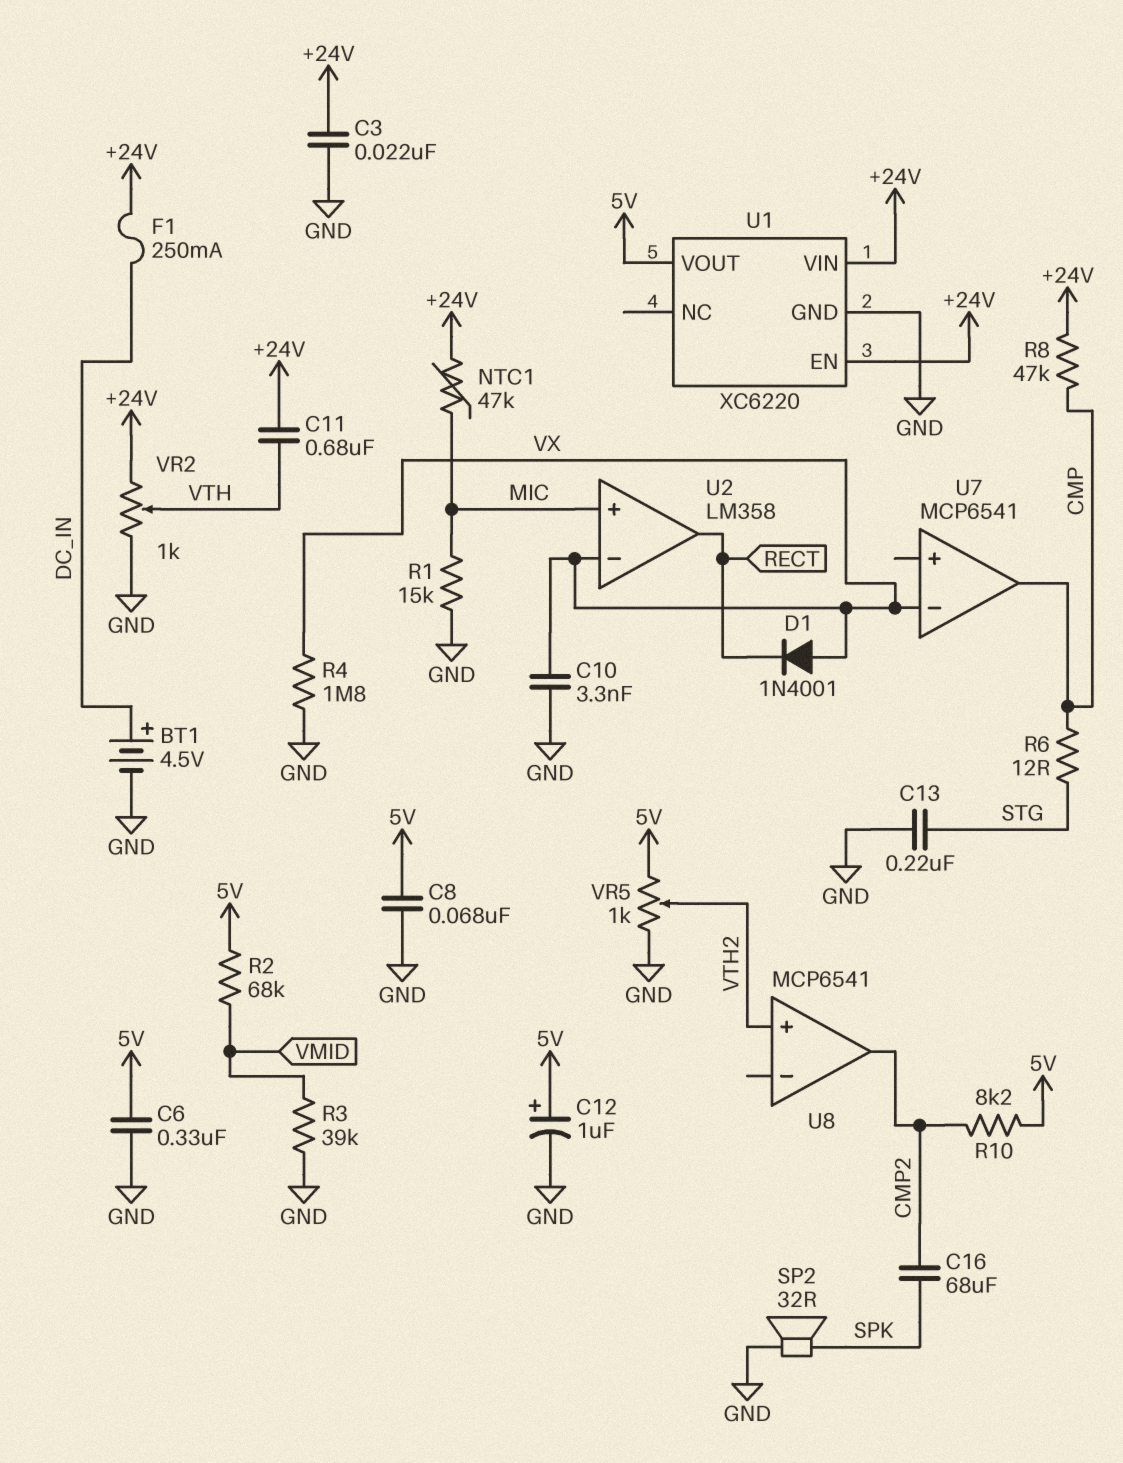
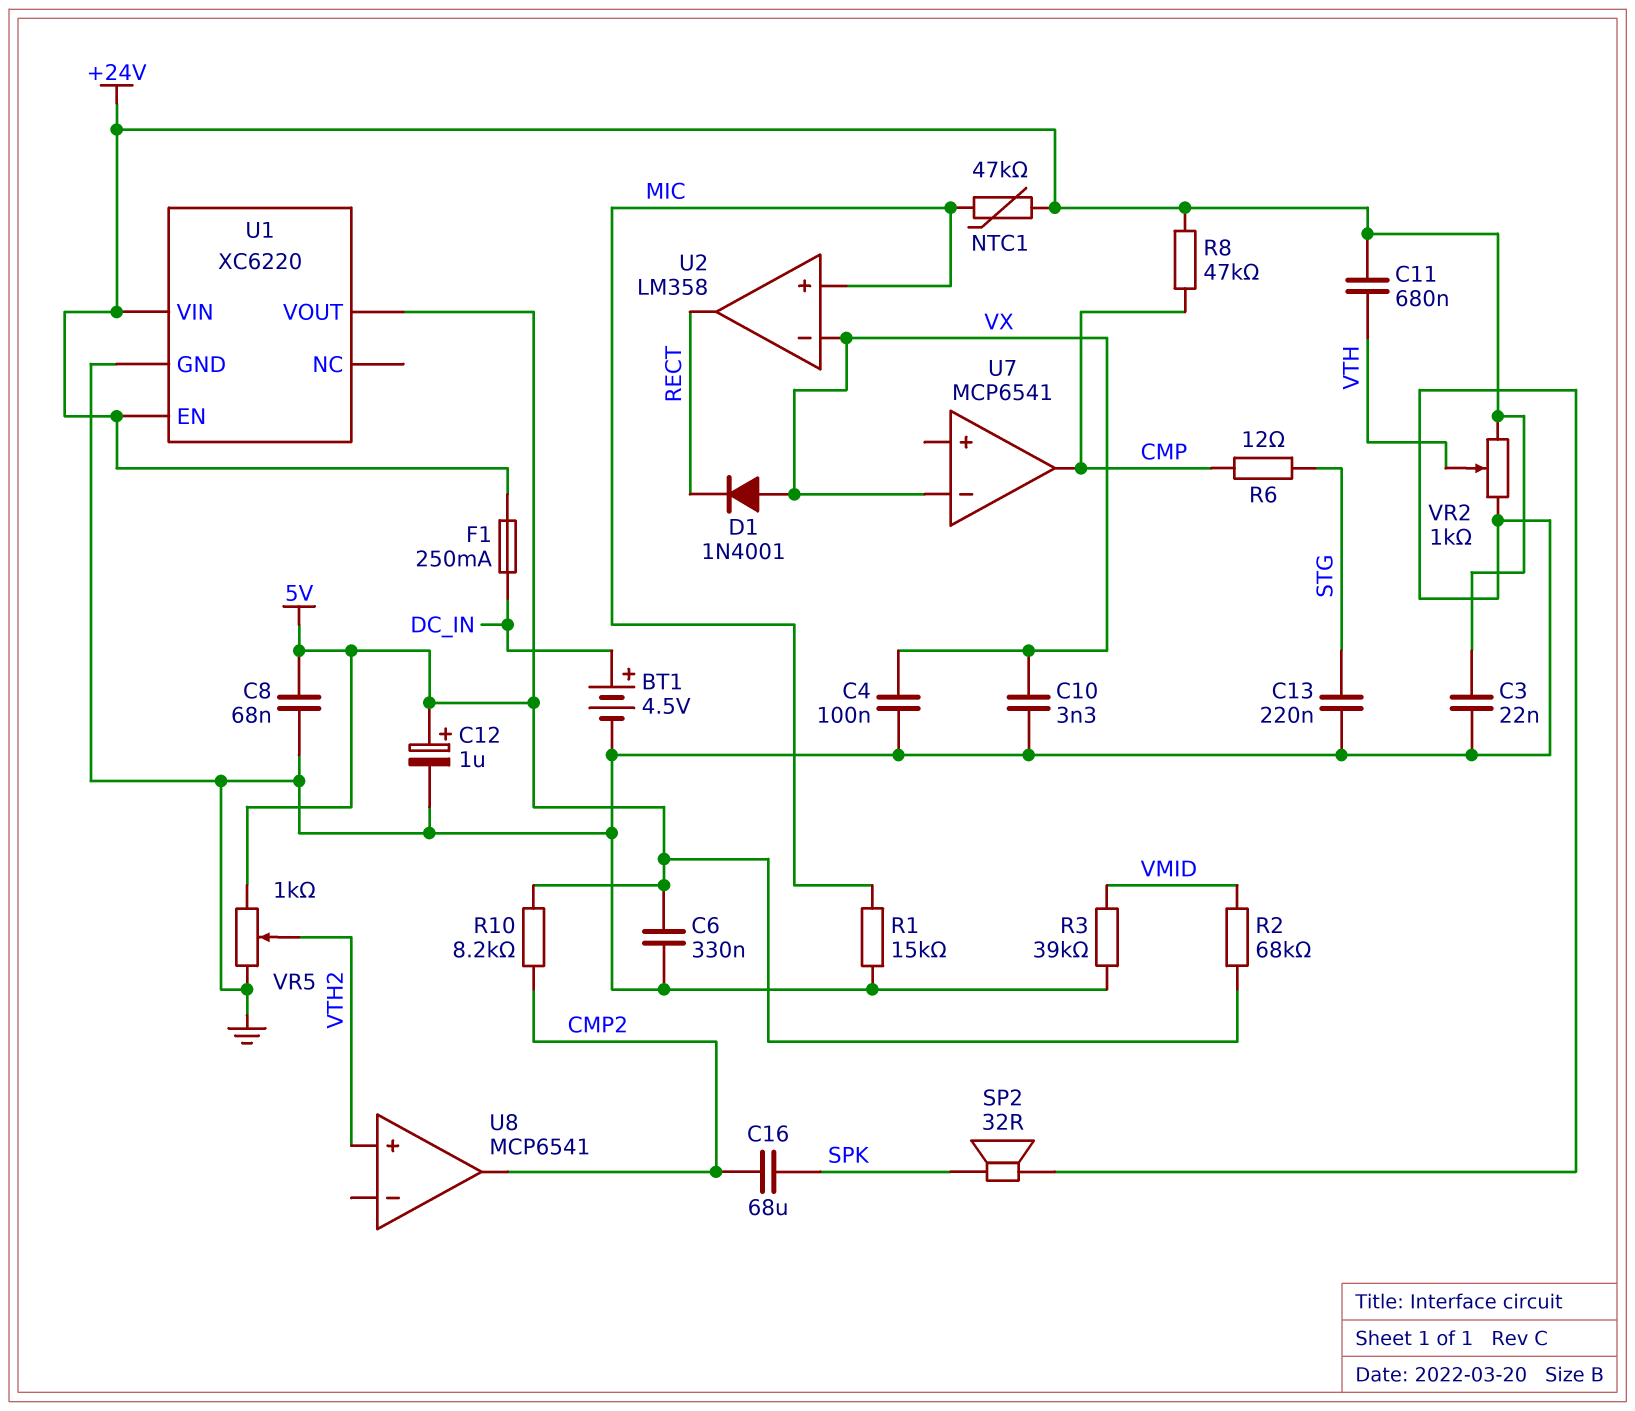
C4: none -> 100nF (GND, VX)
R4: 1.8M (GND, VX) -> none

